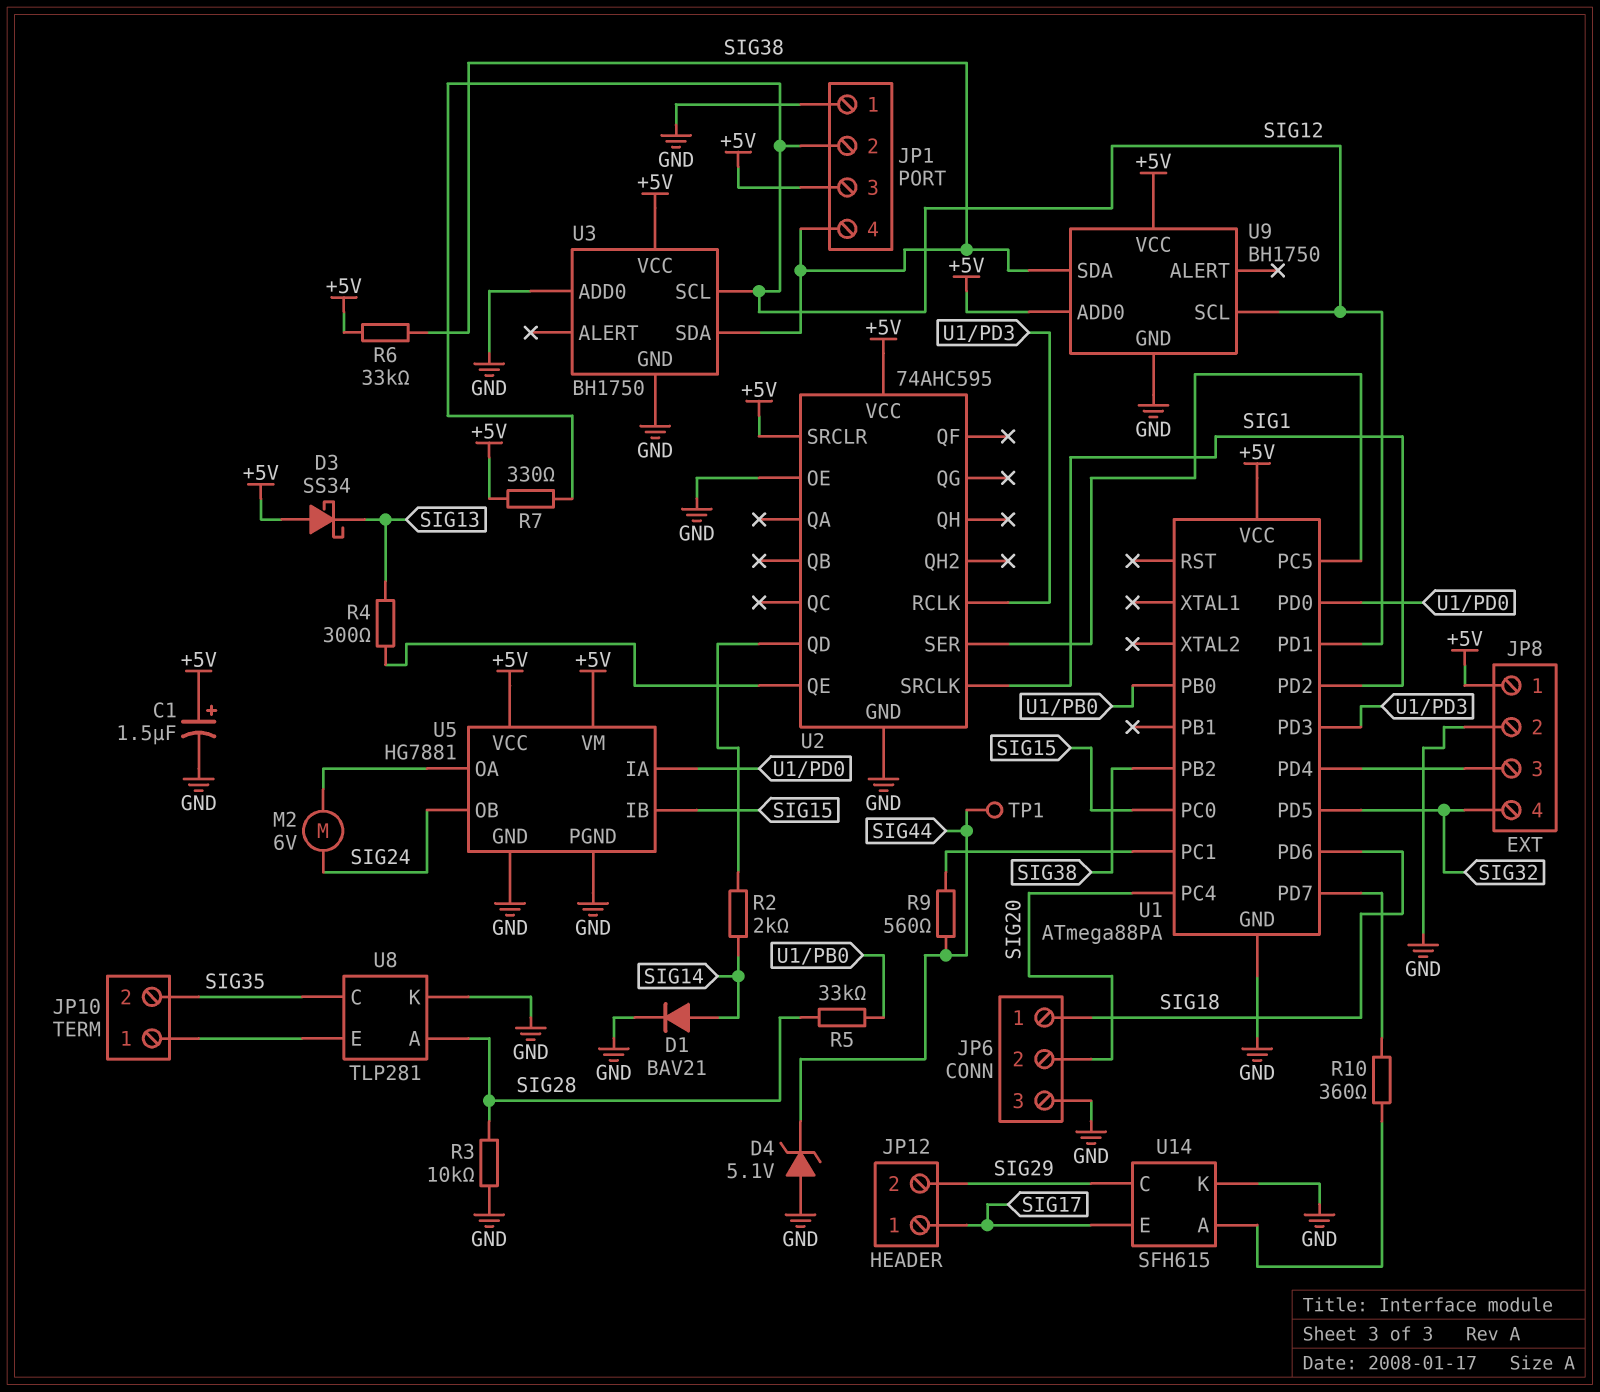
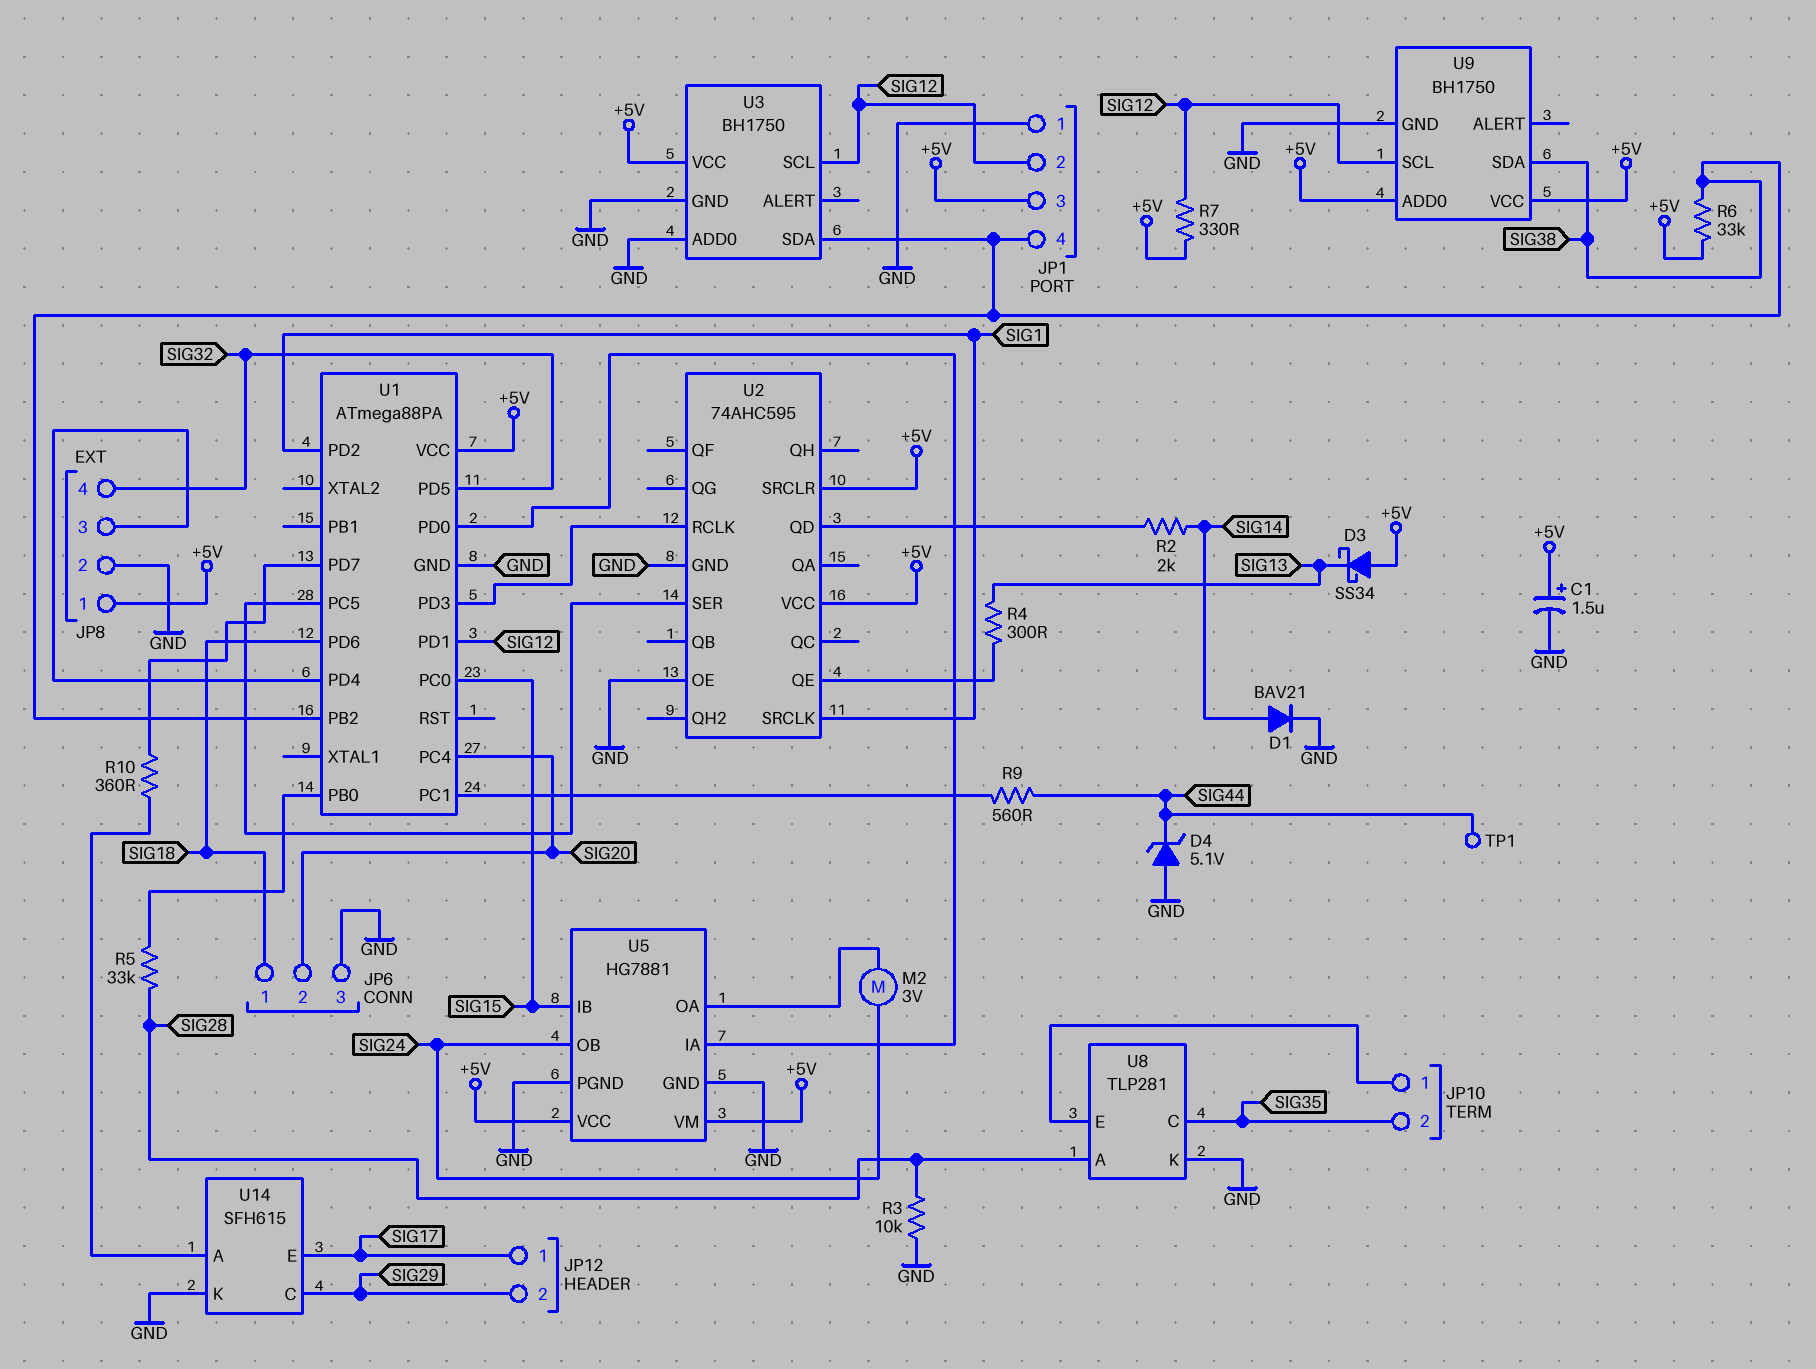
M2: motor 6V (SIG24, U5/OA) -> motor 3V (SIG24, U5/OA)

